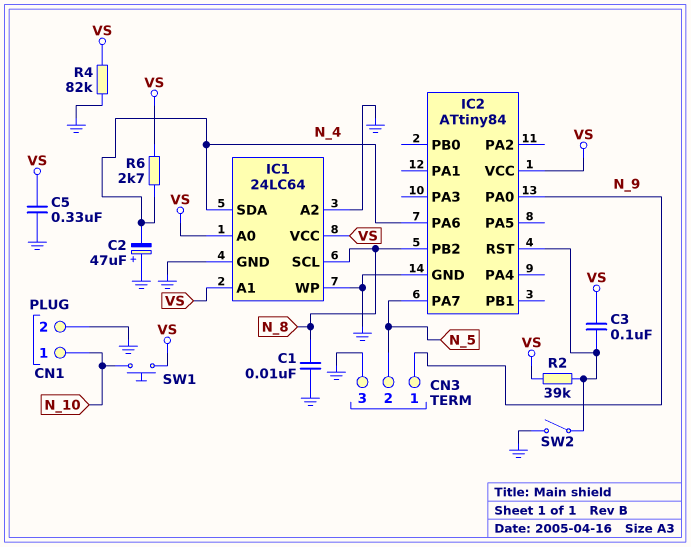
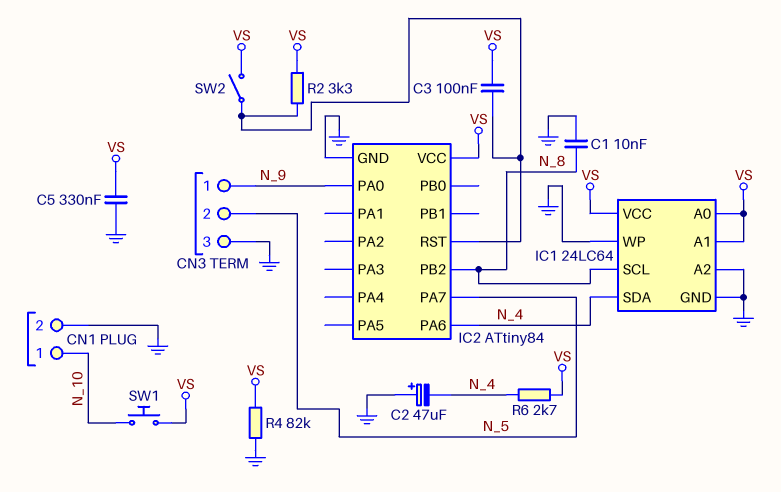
R2: 39k (IC2/RST, VS) -> 3.3k (IC2/RST, VS)
SW2: switch (GND, IC2/RST) -> switch (IC2/RST, VS)

